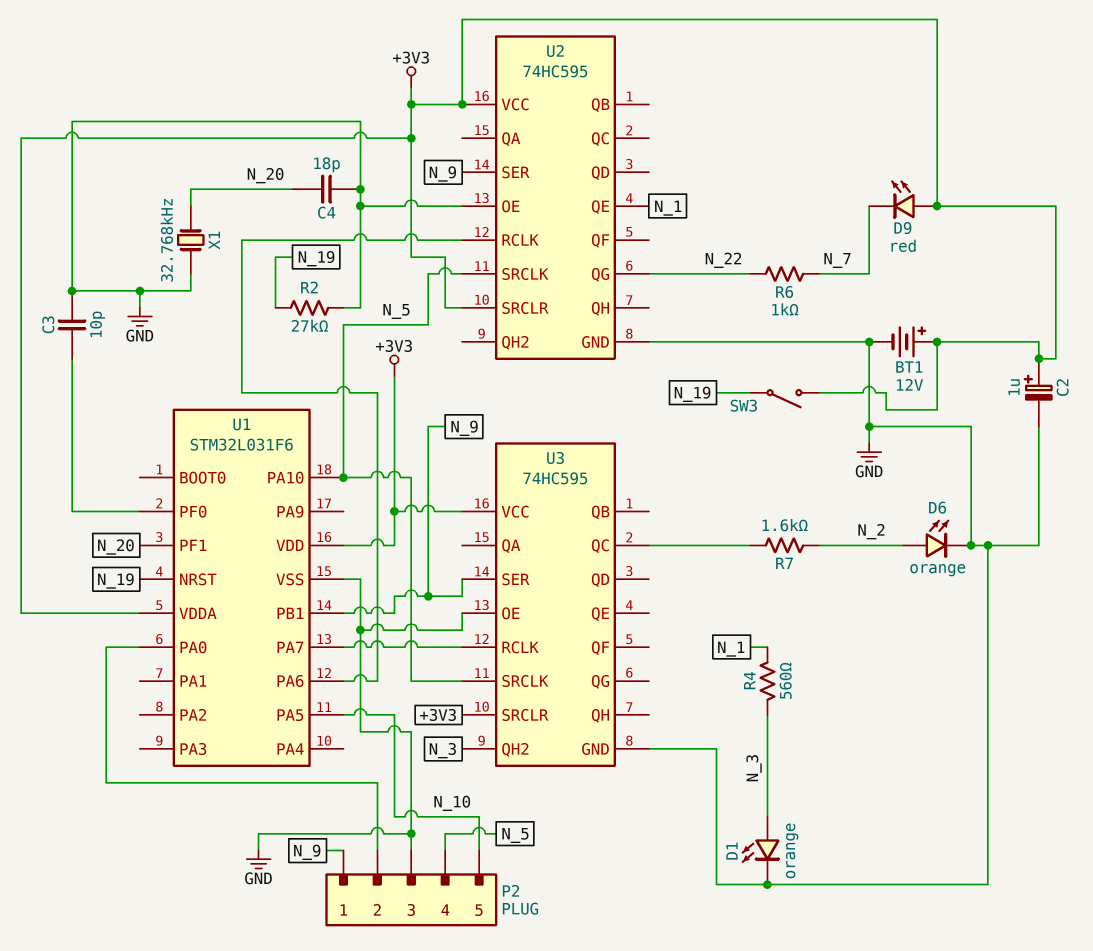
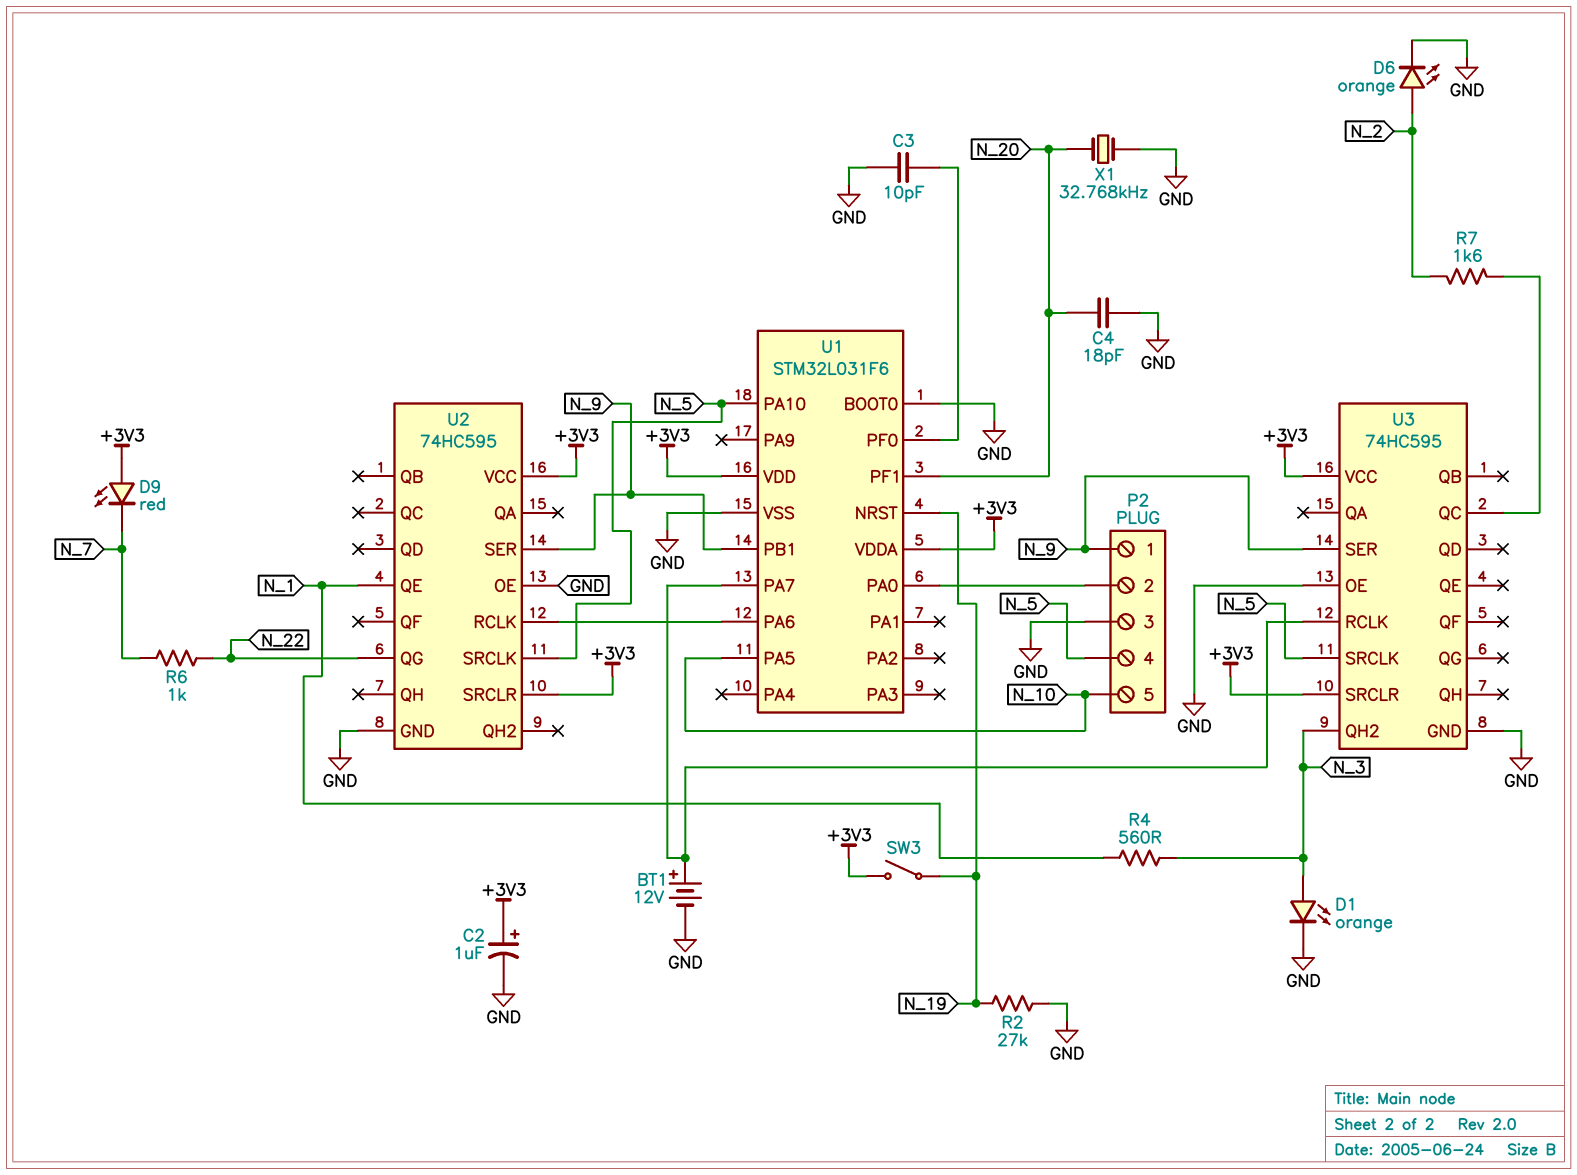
BT1: 12V (plus +3V3, minus GND) -> 12V (plus U1/PA7, minus GND)
U1 pin BOOT0: none -> GND

